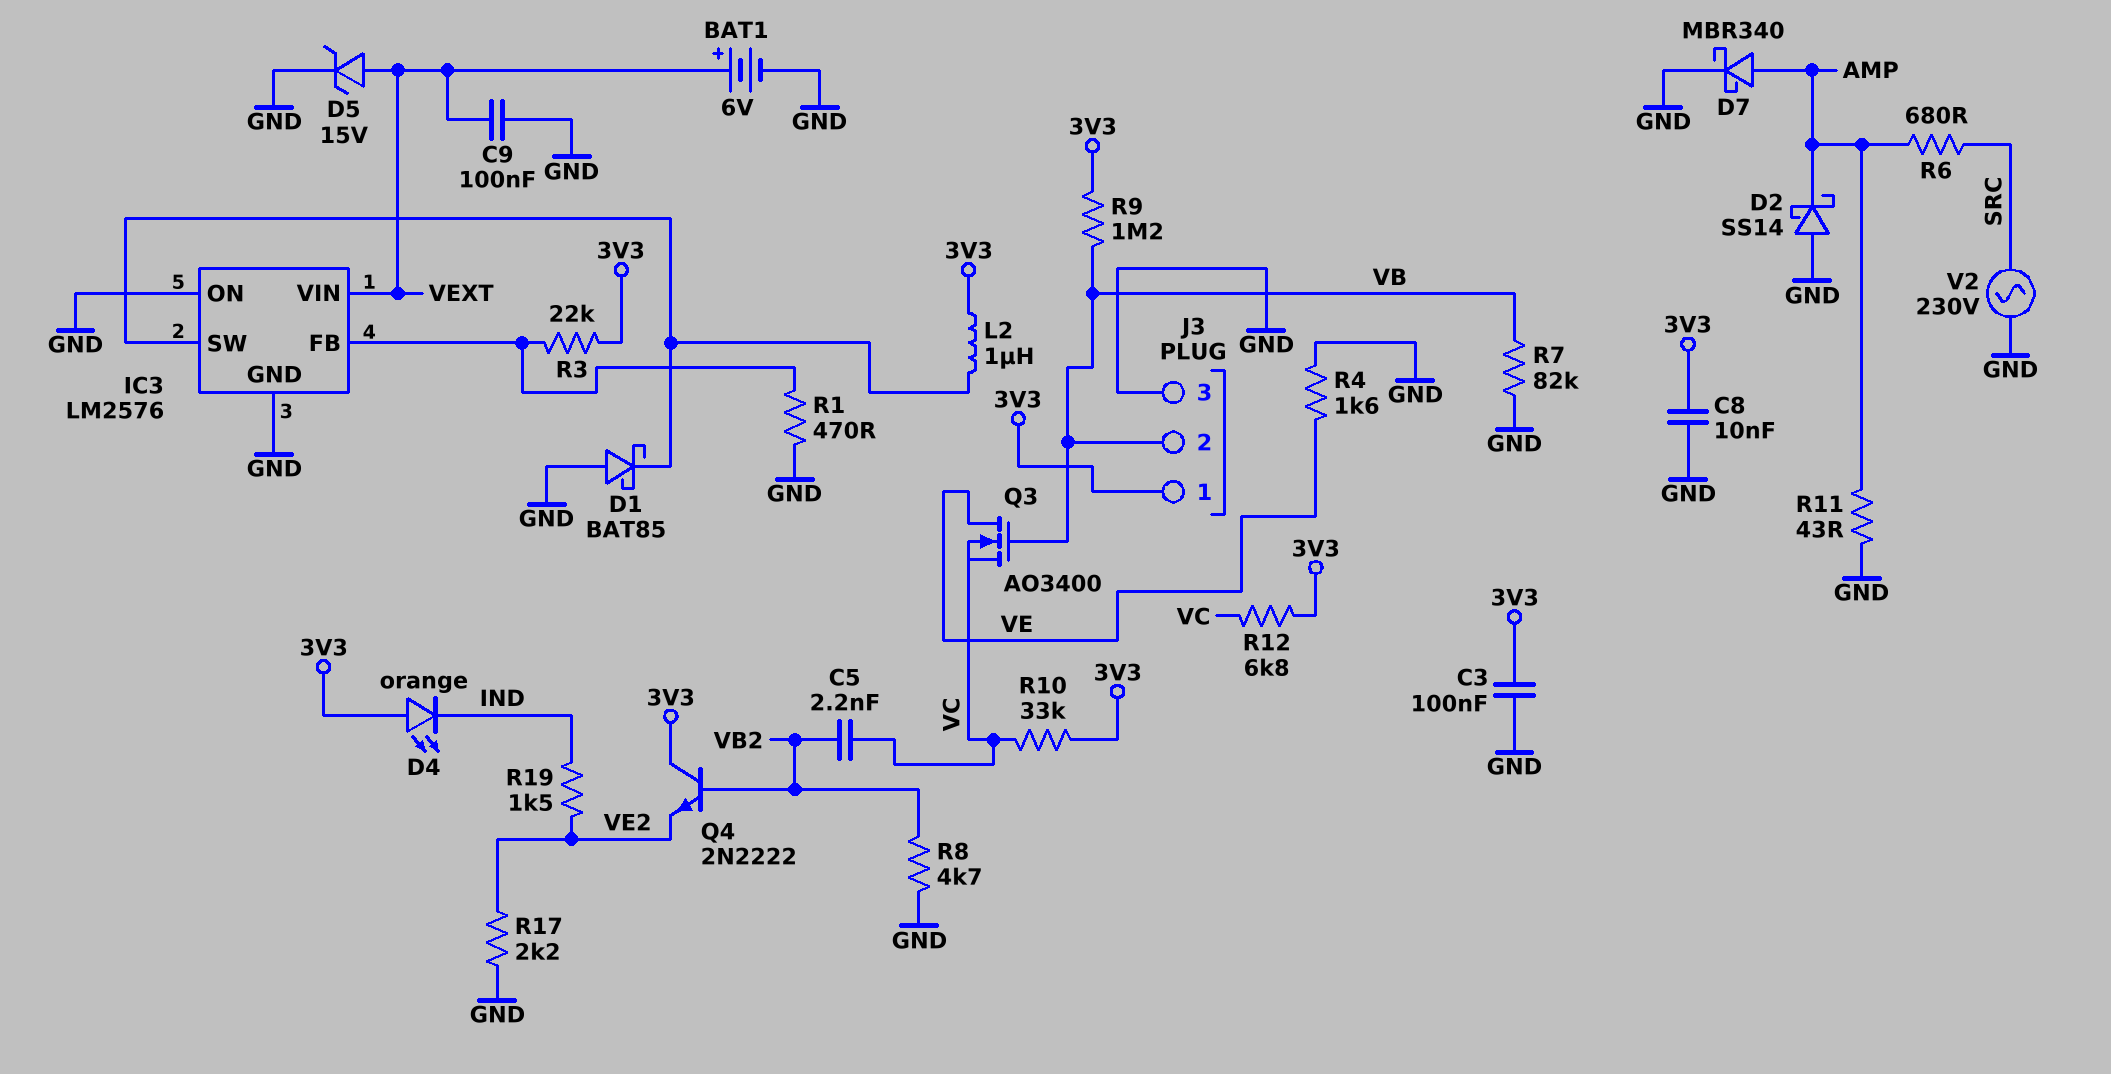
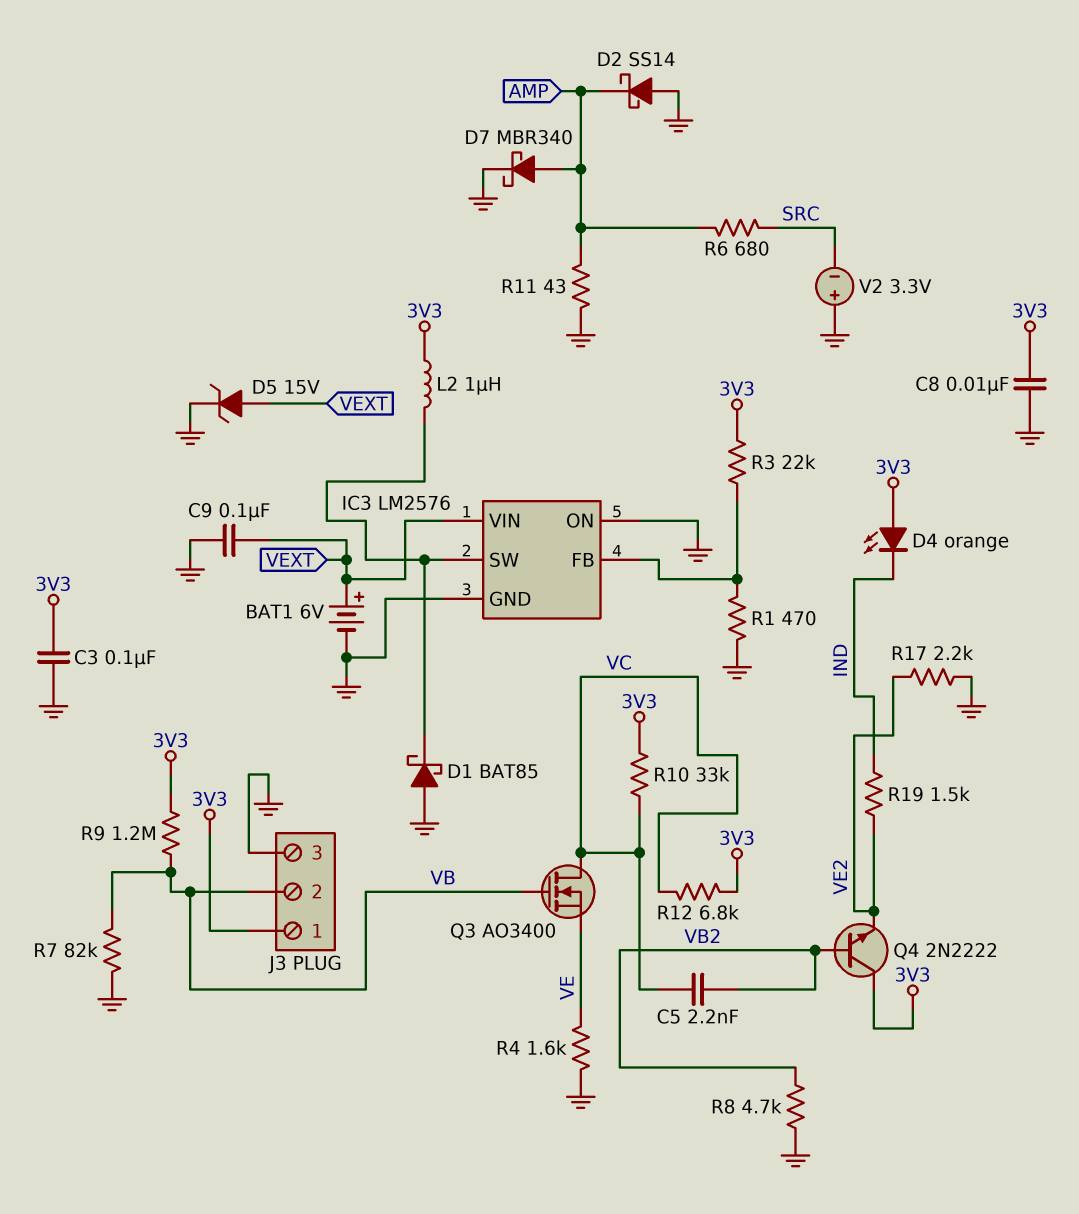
Q3: NMOS AO3400 (G VB, D VE, S VC) -> NMOS AO3400 (G VB, D VC, S VE)
V2: AC 230V (GND, SRC) -> 3.3V (plus GND, minus SRC)

